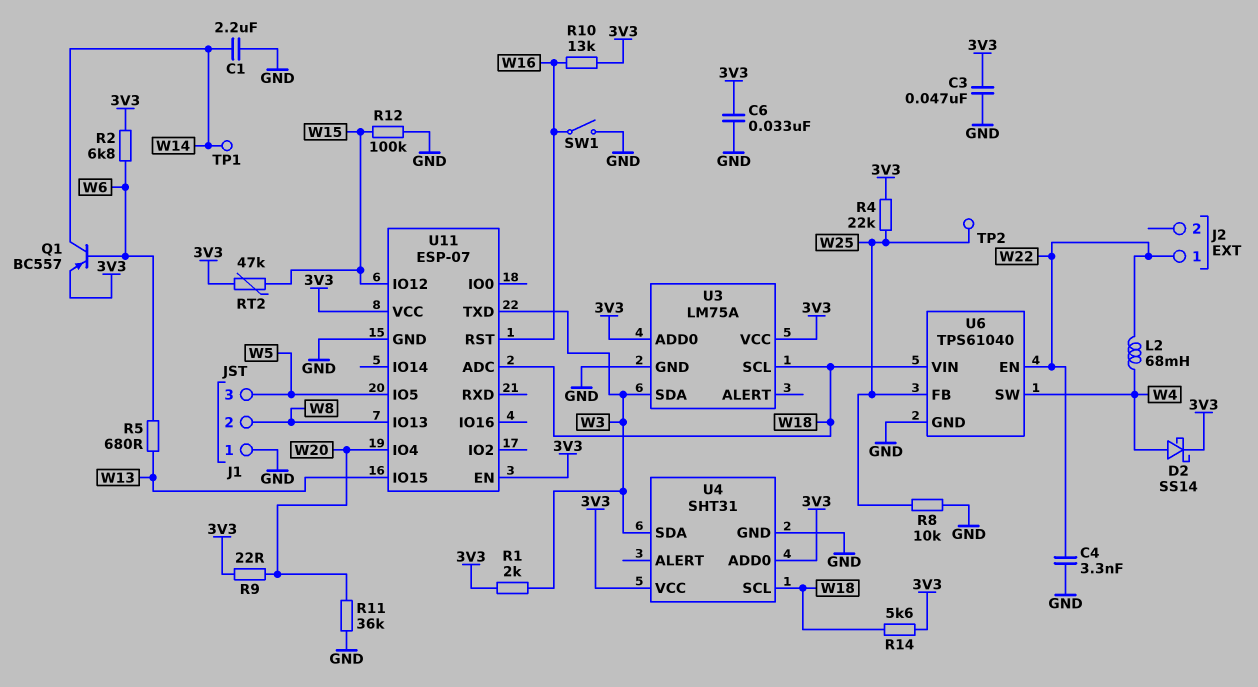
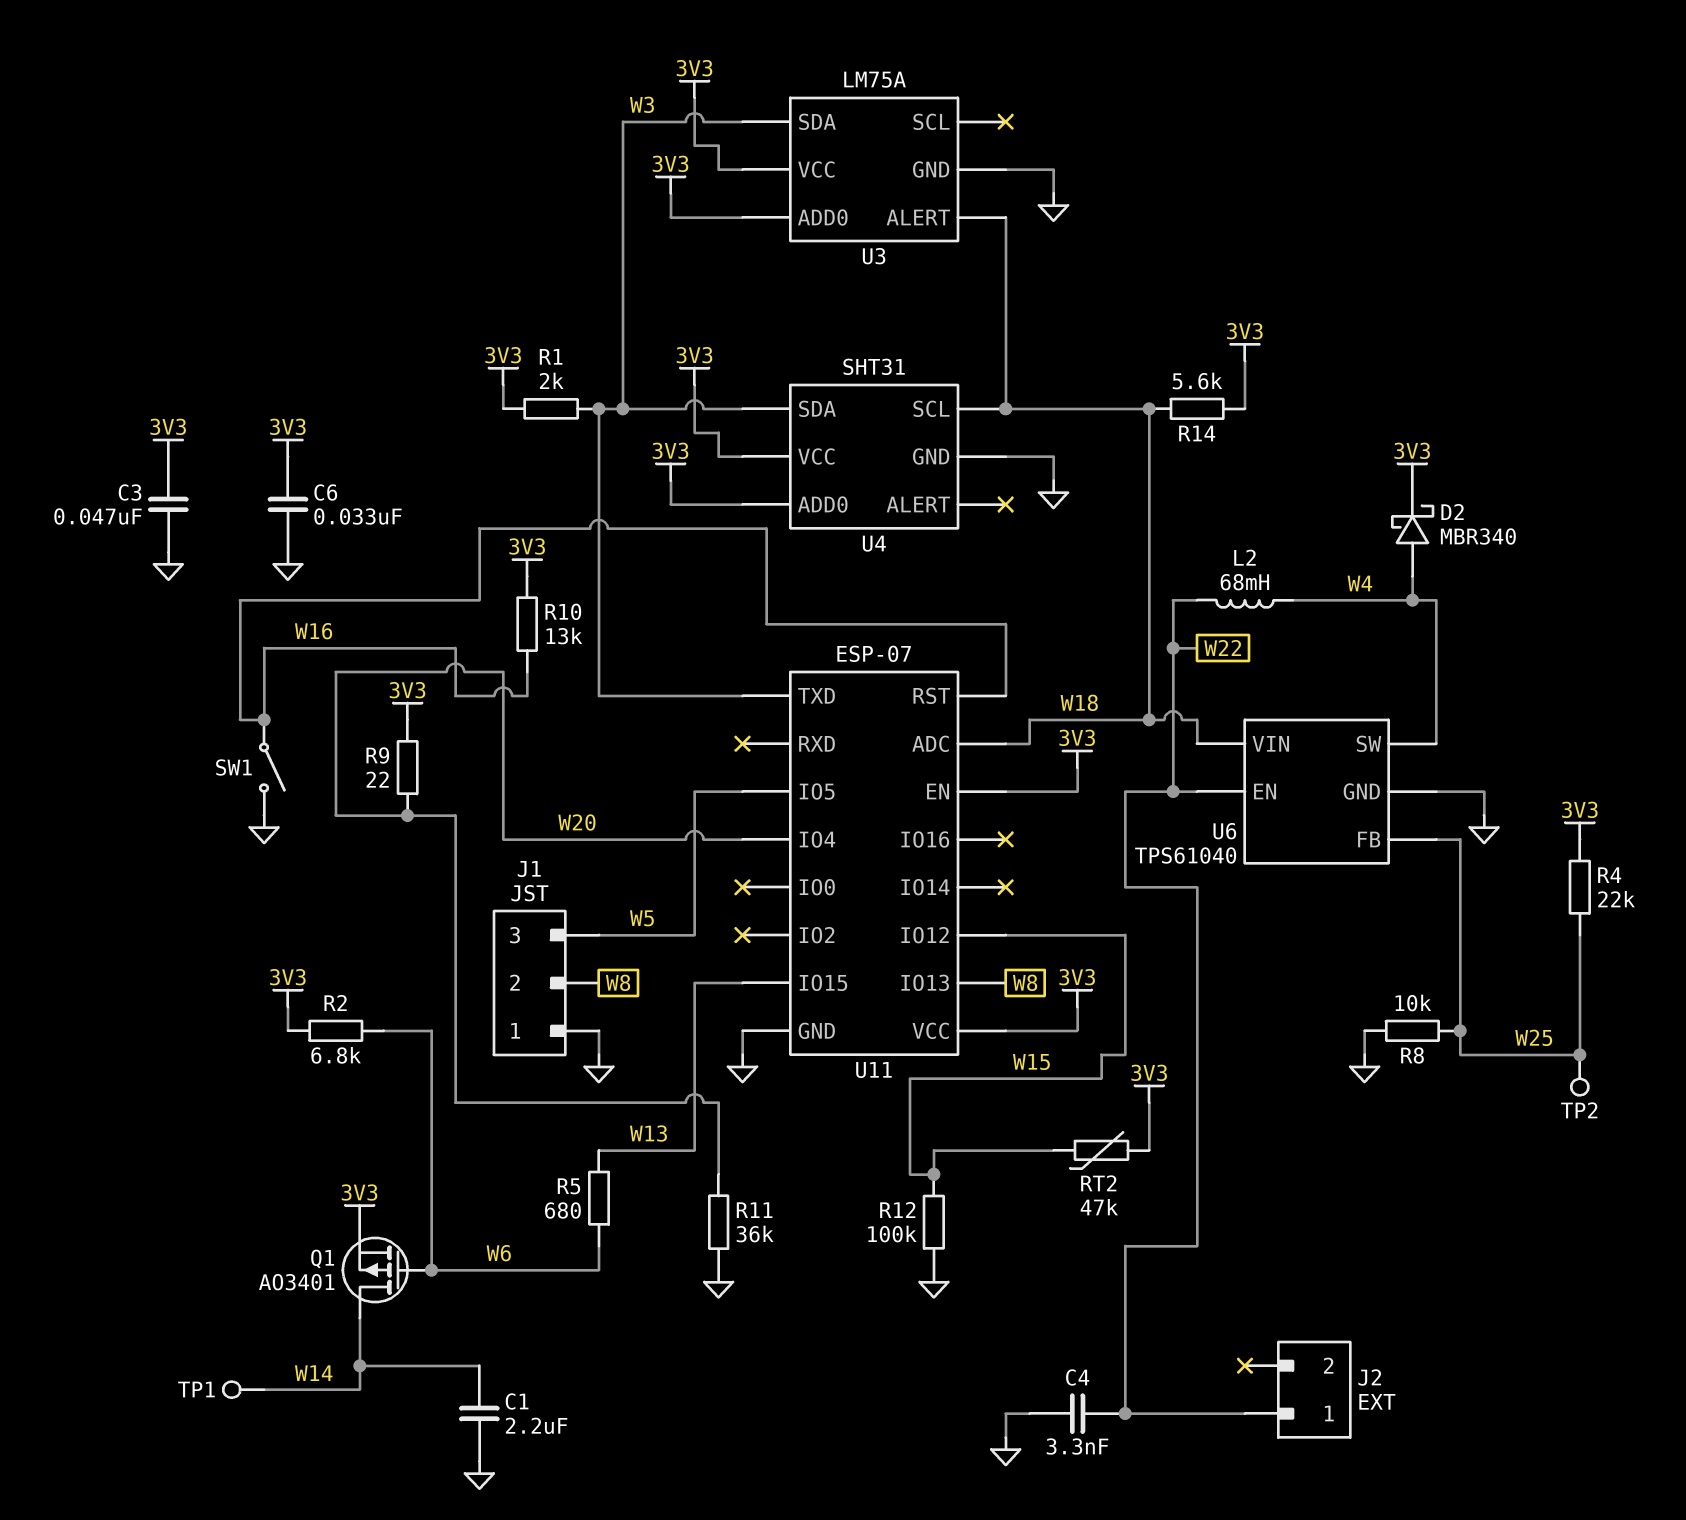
D2: schottky SS14 (A W4, K 3V3) -> schottky MBR340 (A W4, K 3V3)
Q1: PNP BC557 (B W6, C W14, E 3V3) -> PMOS AO3401 (G W6, D W14, S 3V3)
U3 pin ALERT: none -> W18
U3 pin SCL: W18 -> none

